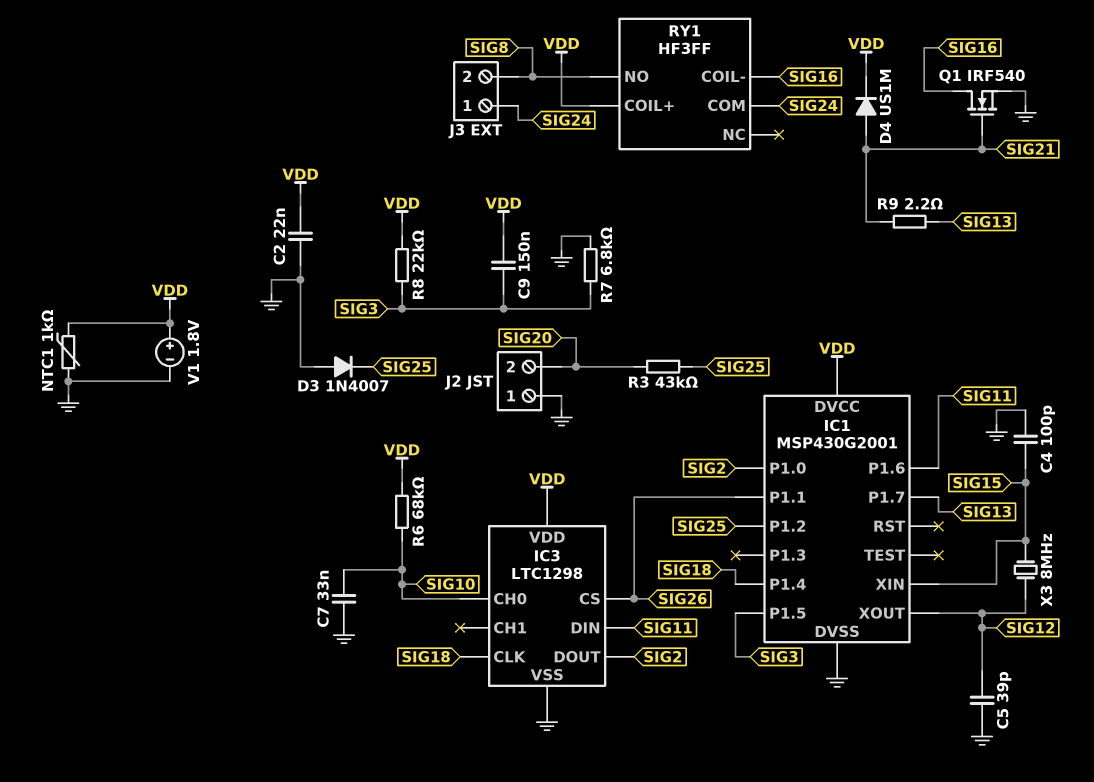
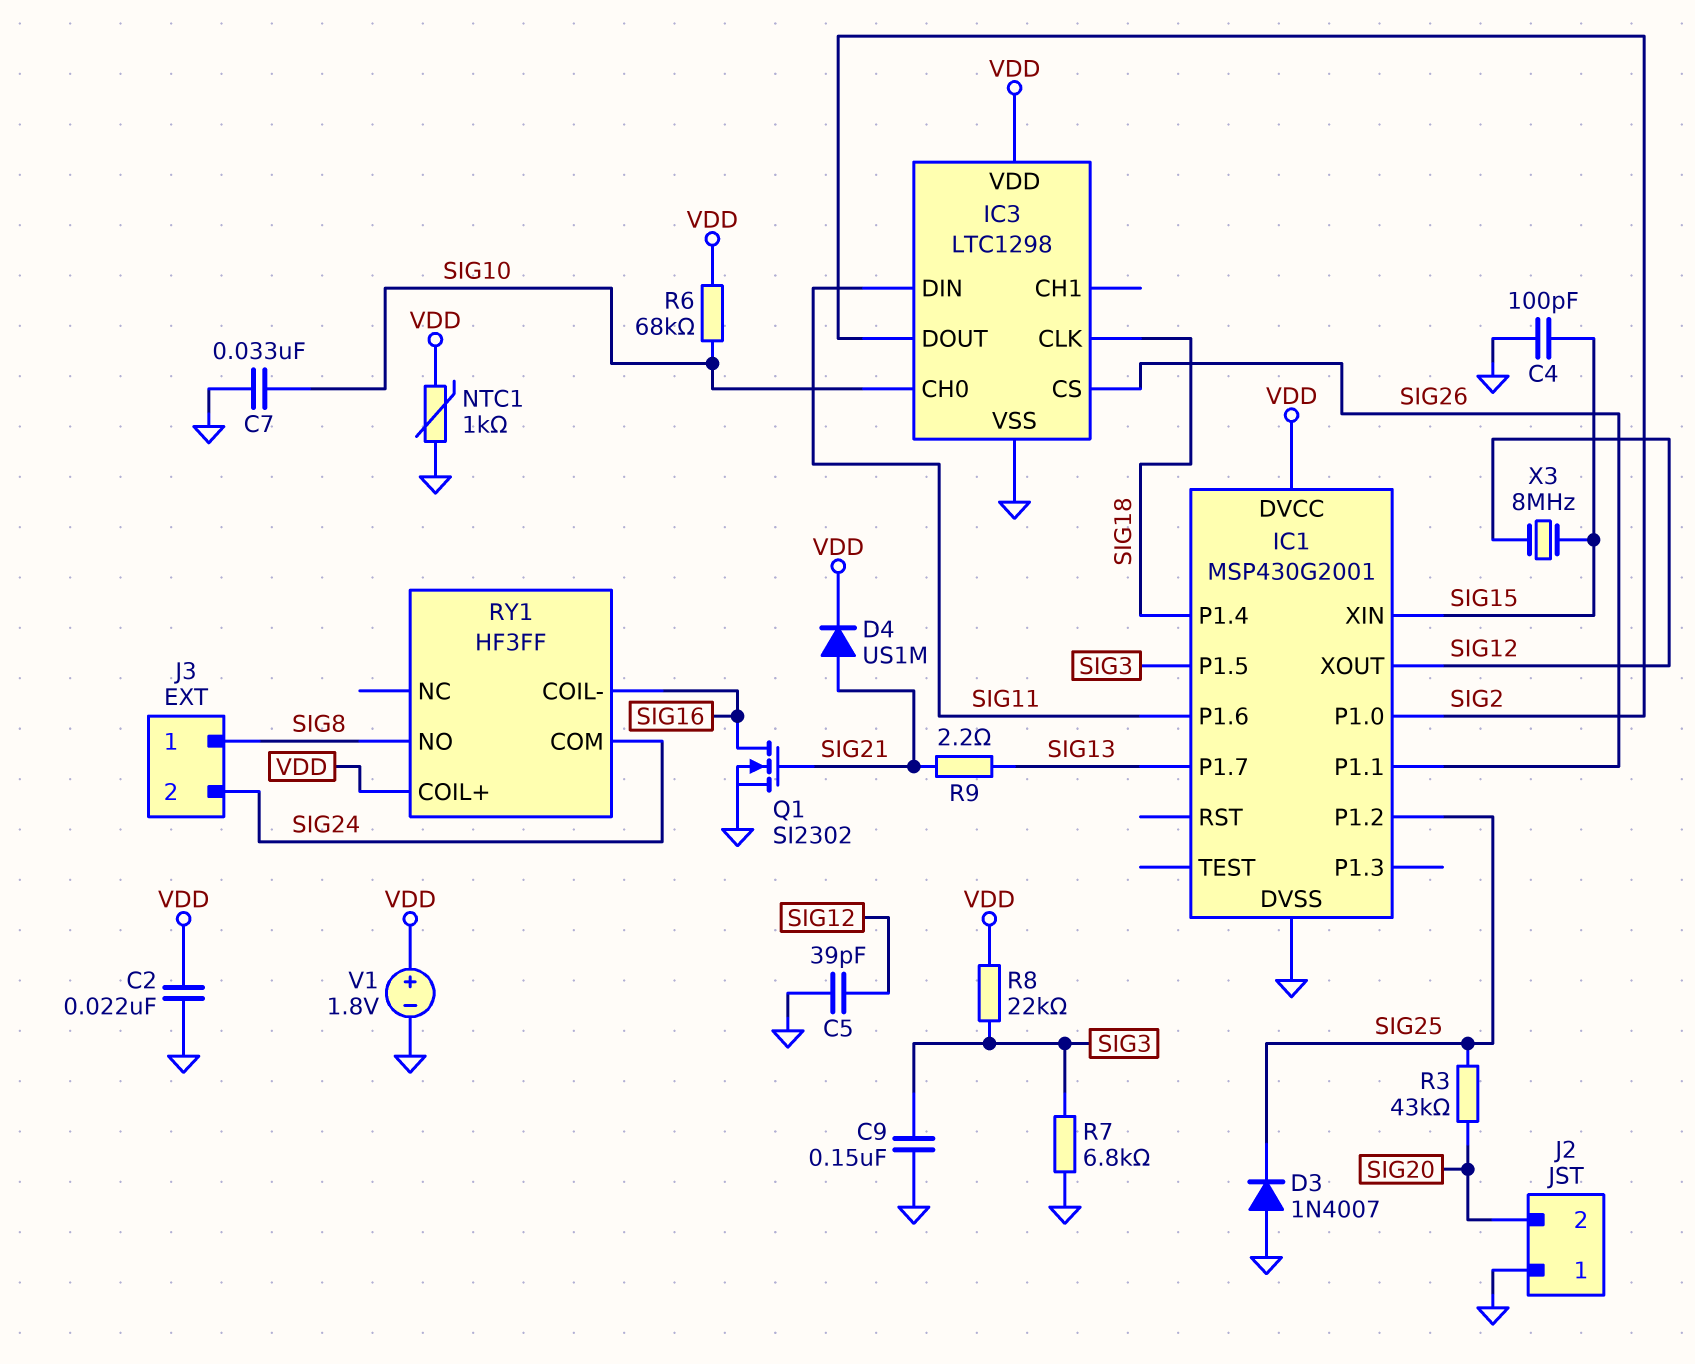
C9: 150nF (SIG3, VDD) -> 150nF (GND, SIG3)
J3 pin 1: SIG24 -> SIG8
J3 pin 2: SIG8 -> SIG24
Q1: NMOS IRF540 (G SIG21, D SIG16, S GND) -> NMOS SI2302 (G SIG21, D SIG16, S GND)

